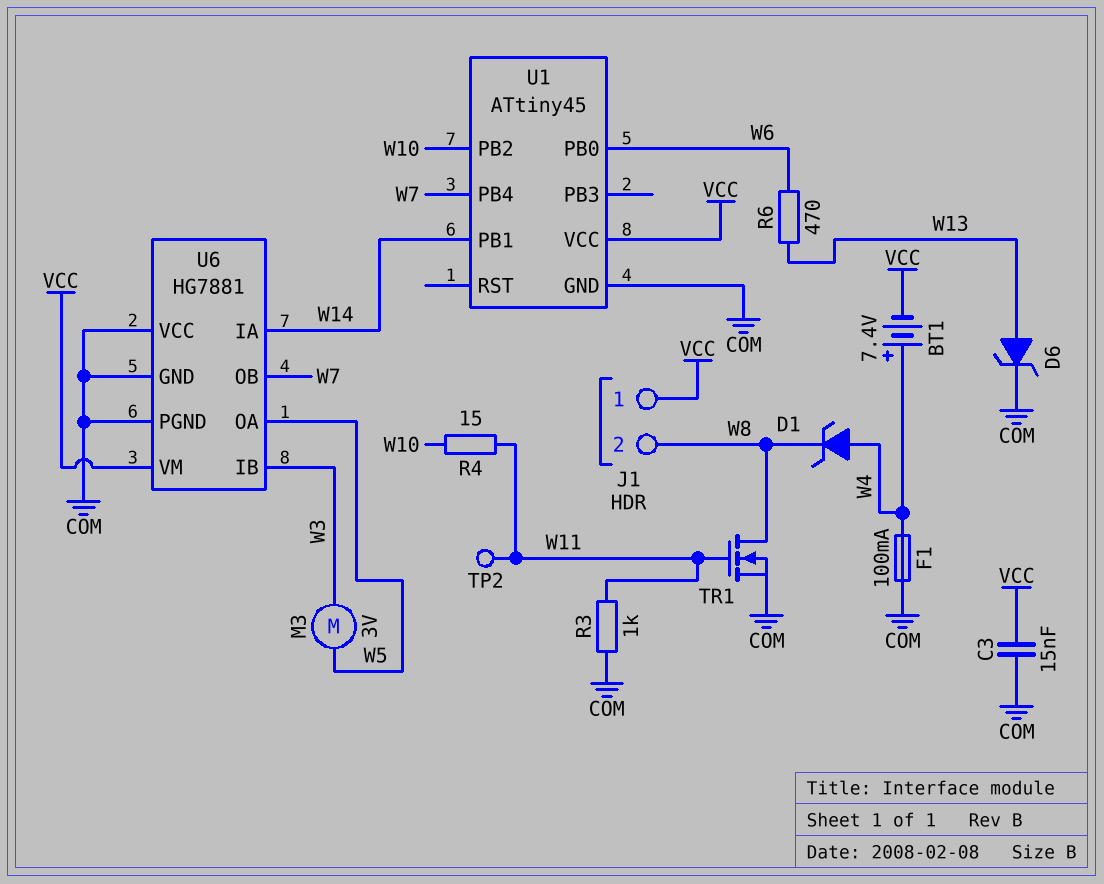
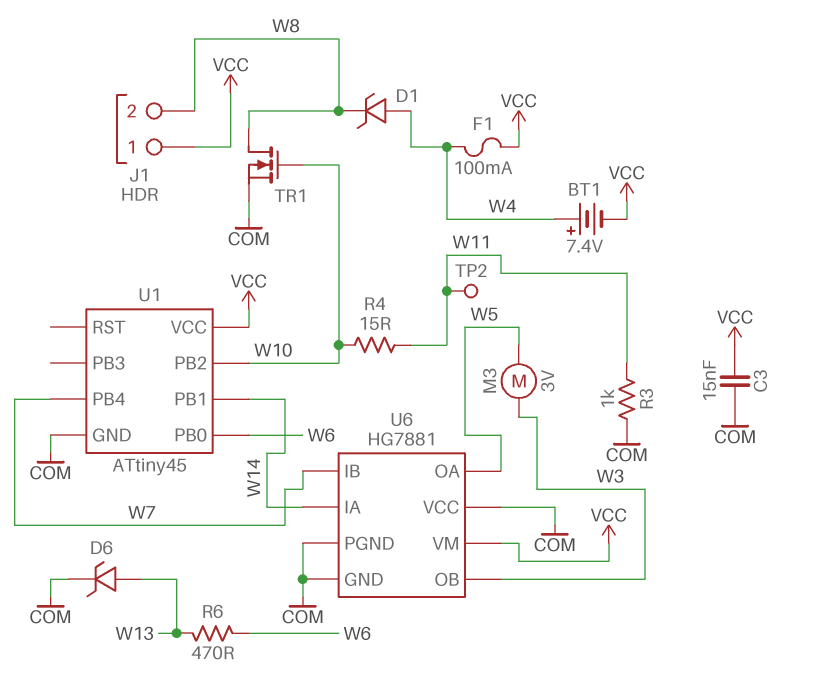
F1: 100mA (COM, W4) -> 100mA (VCC, W4)
TR1: NMOS (G W11, D W8, S COM) -> NMOS (G W10, D W8, S COM)
U6 pin IB: W3 -> W7
U6 pin OB: W7 -> W3

